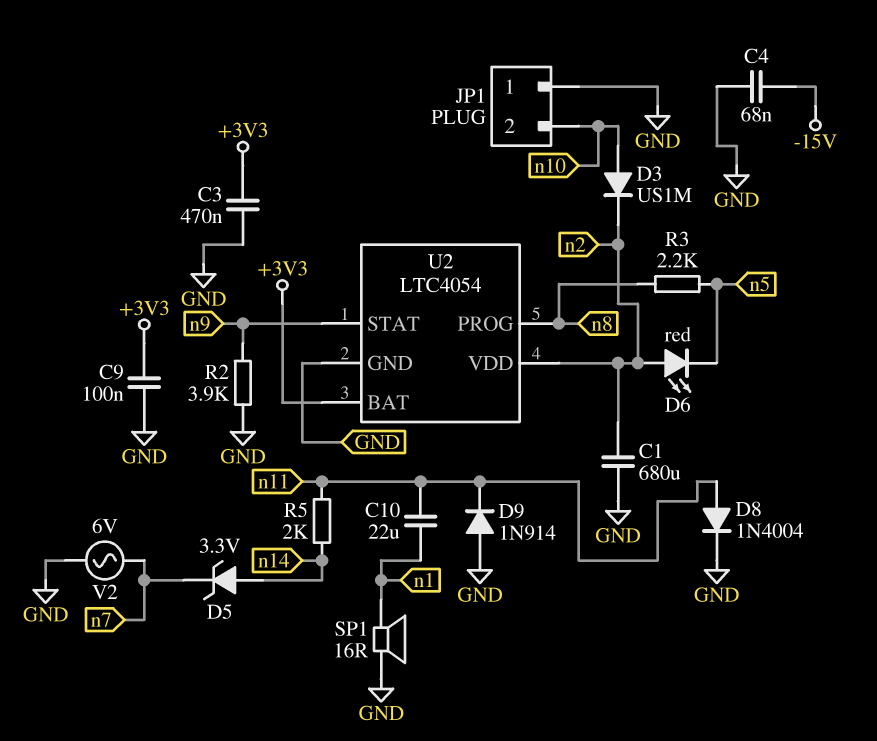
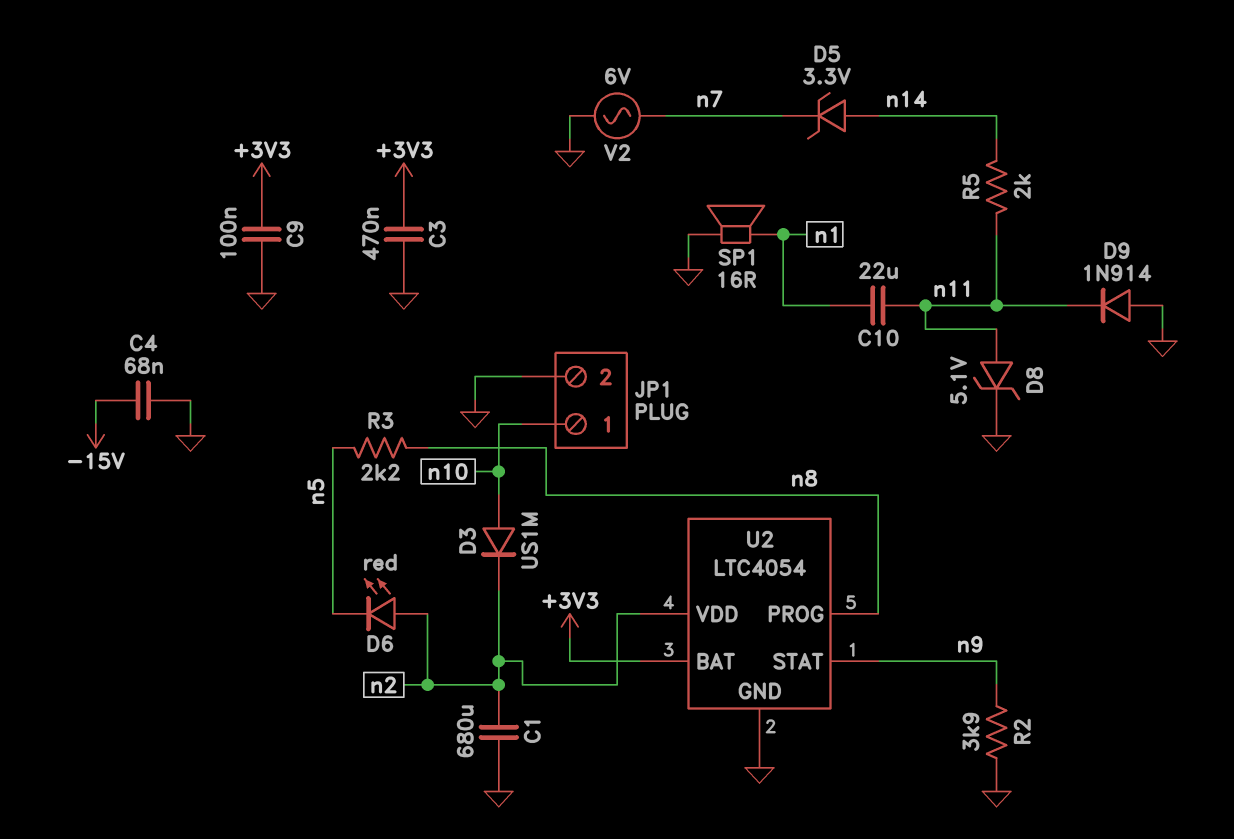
D8: diode 1N4004 (A n11, K GND) -> zener 5.1V (A n11, K GND)
JP1 pin 1: GND -> n10
JP1 pin 2: n10 -> GND

